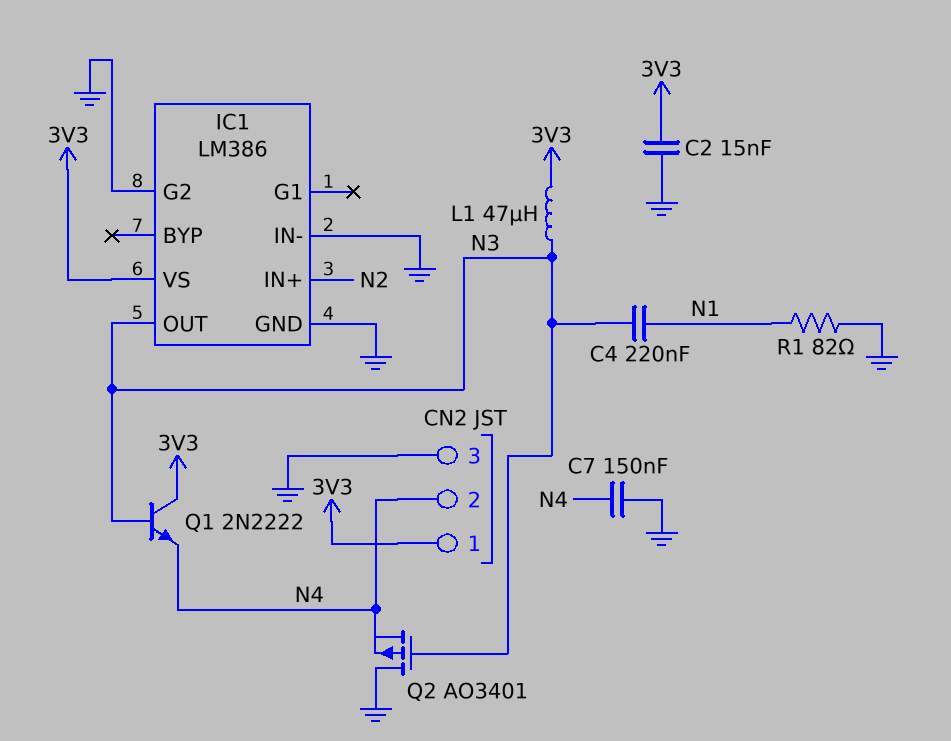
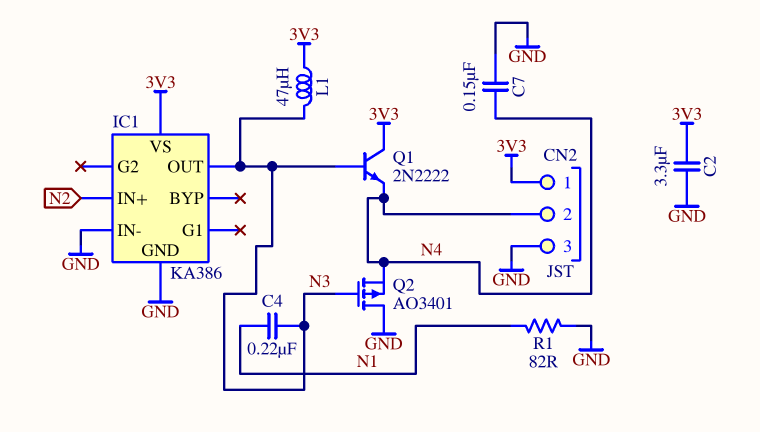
C2: 15nF (3V3, GND) -> 3.3uF (3V3, GND)
IC1: LM386 -> KA386
IC1 pin G2: GND -> none

